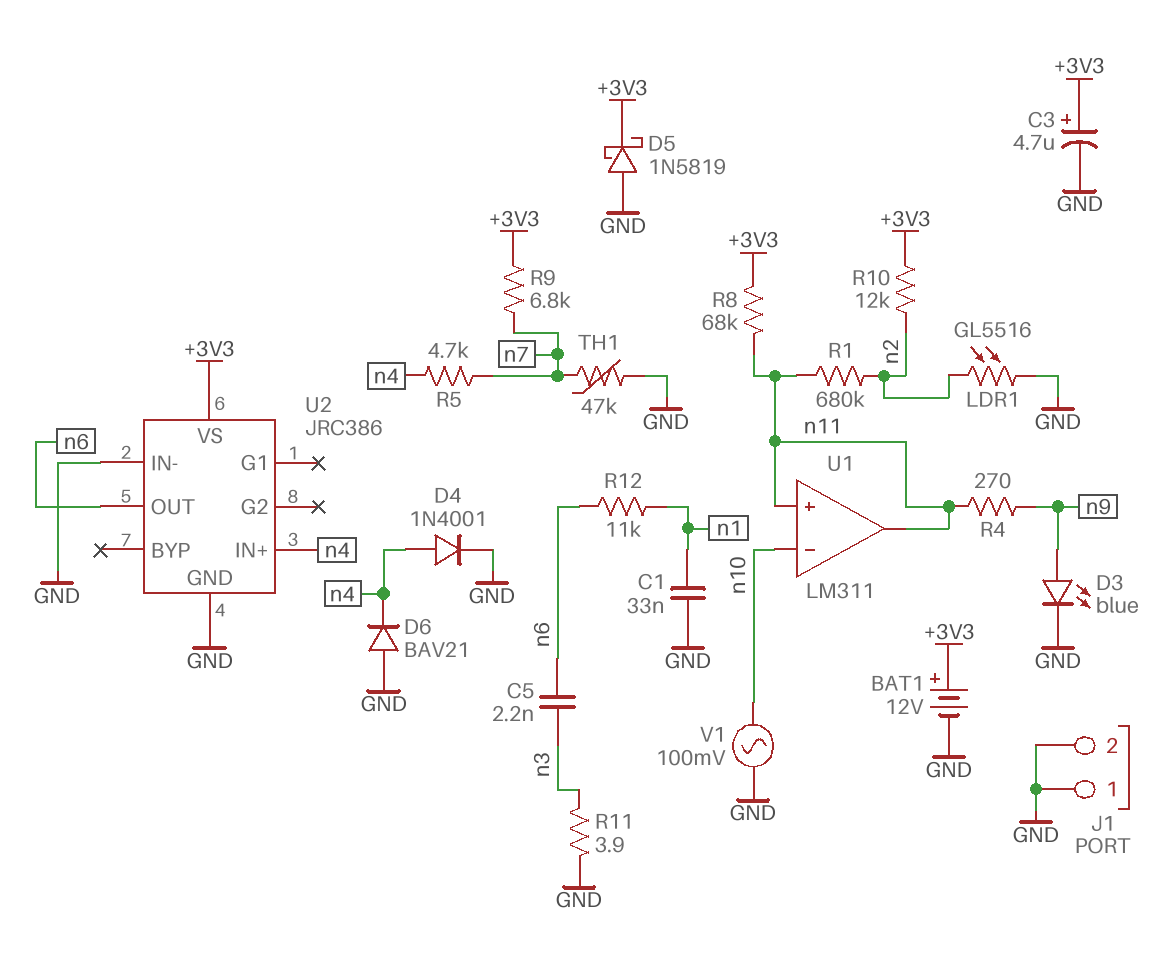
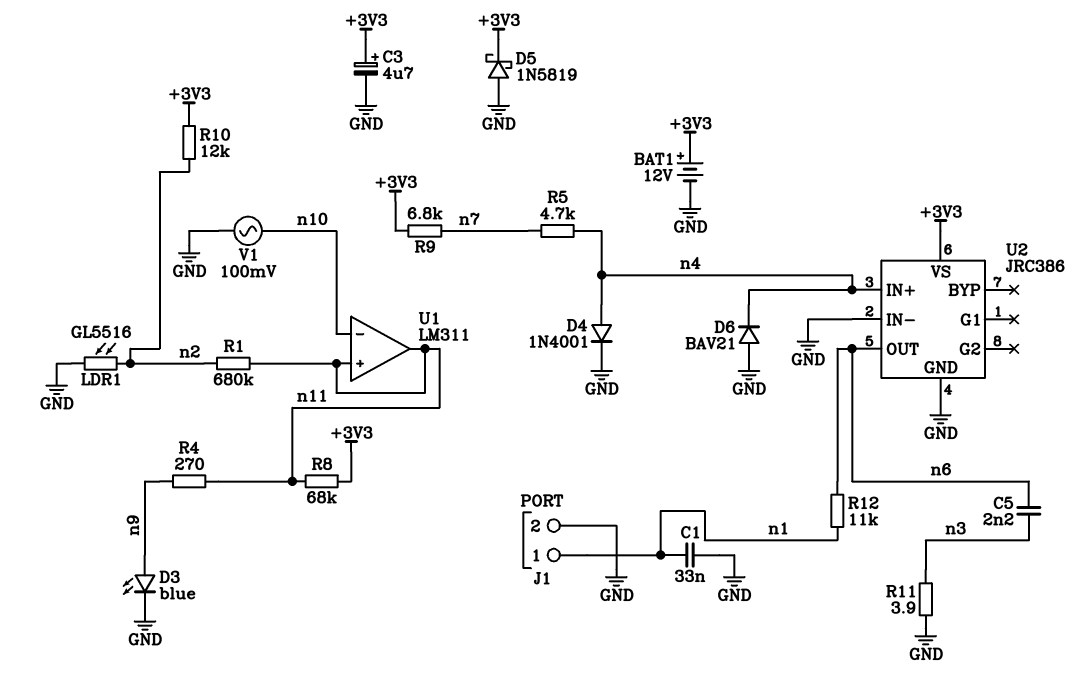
J1 pin 1: GND -> n1
TH1: 47k (GND, n7) -> none

